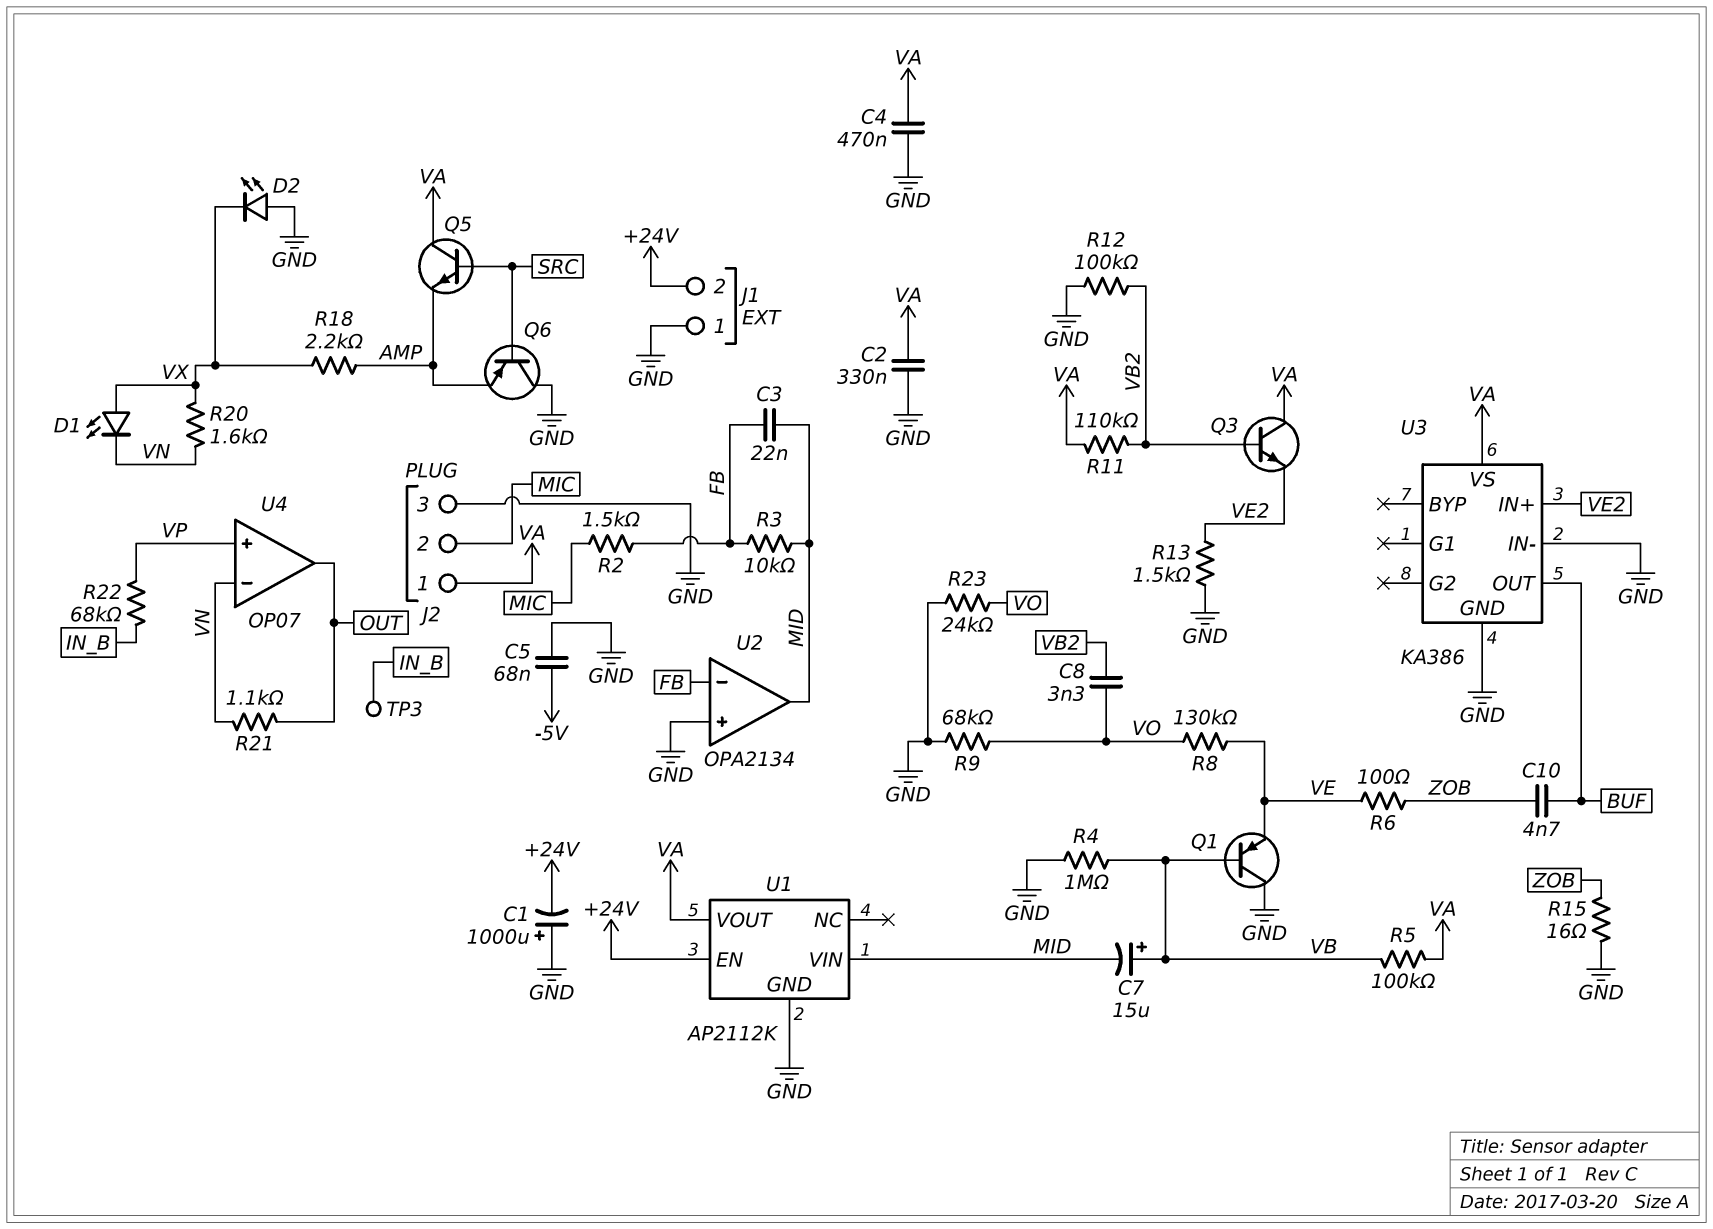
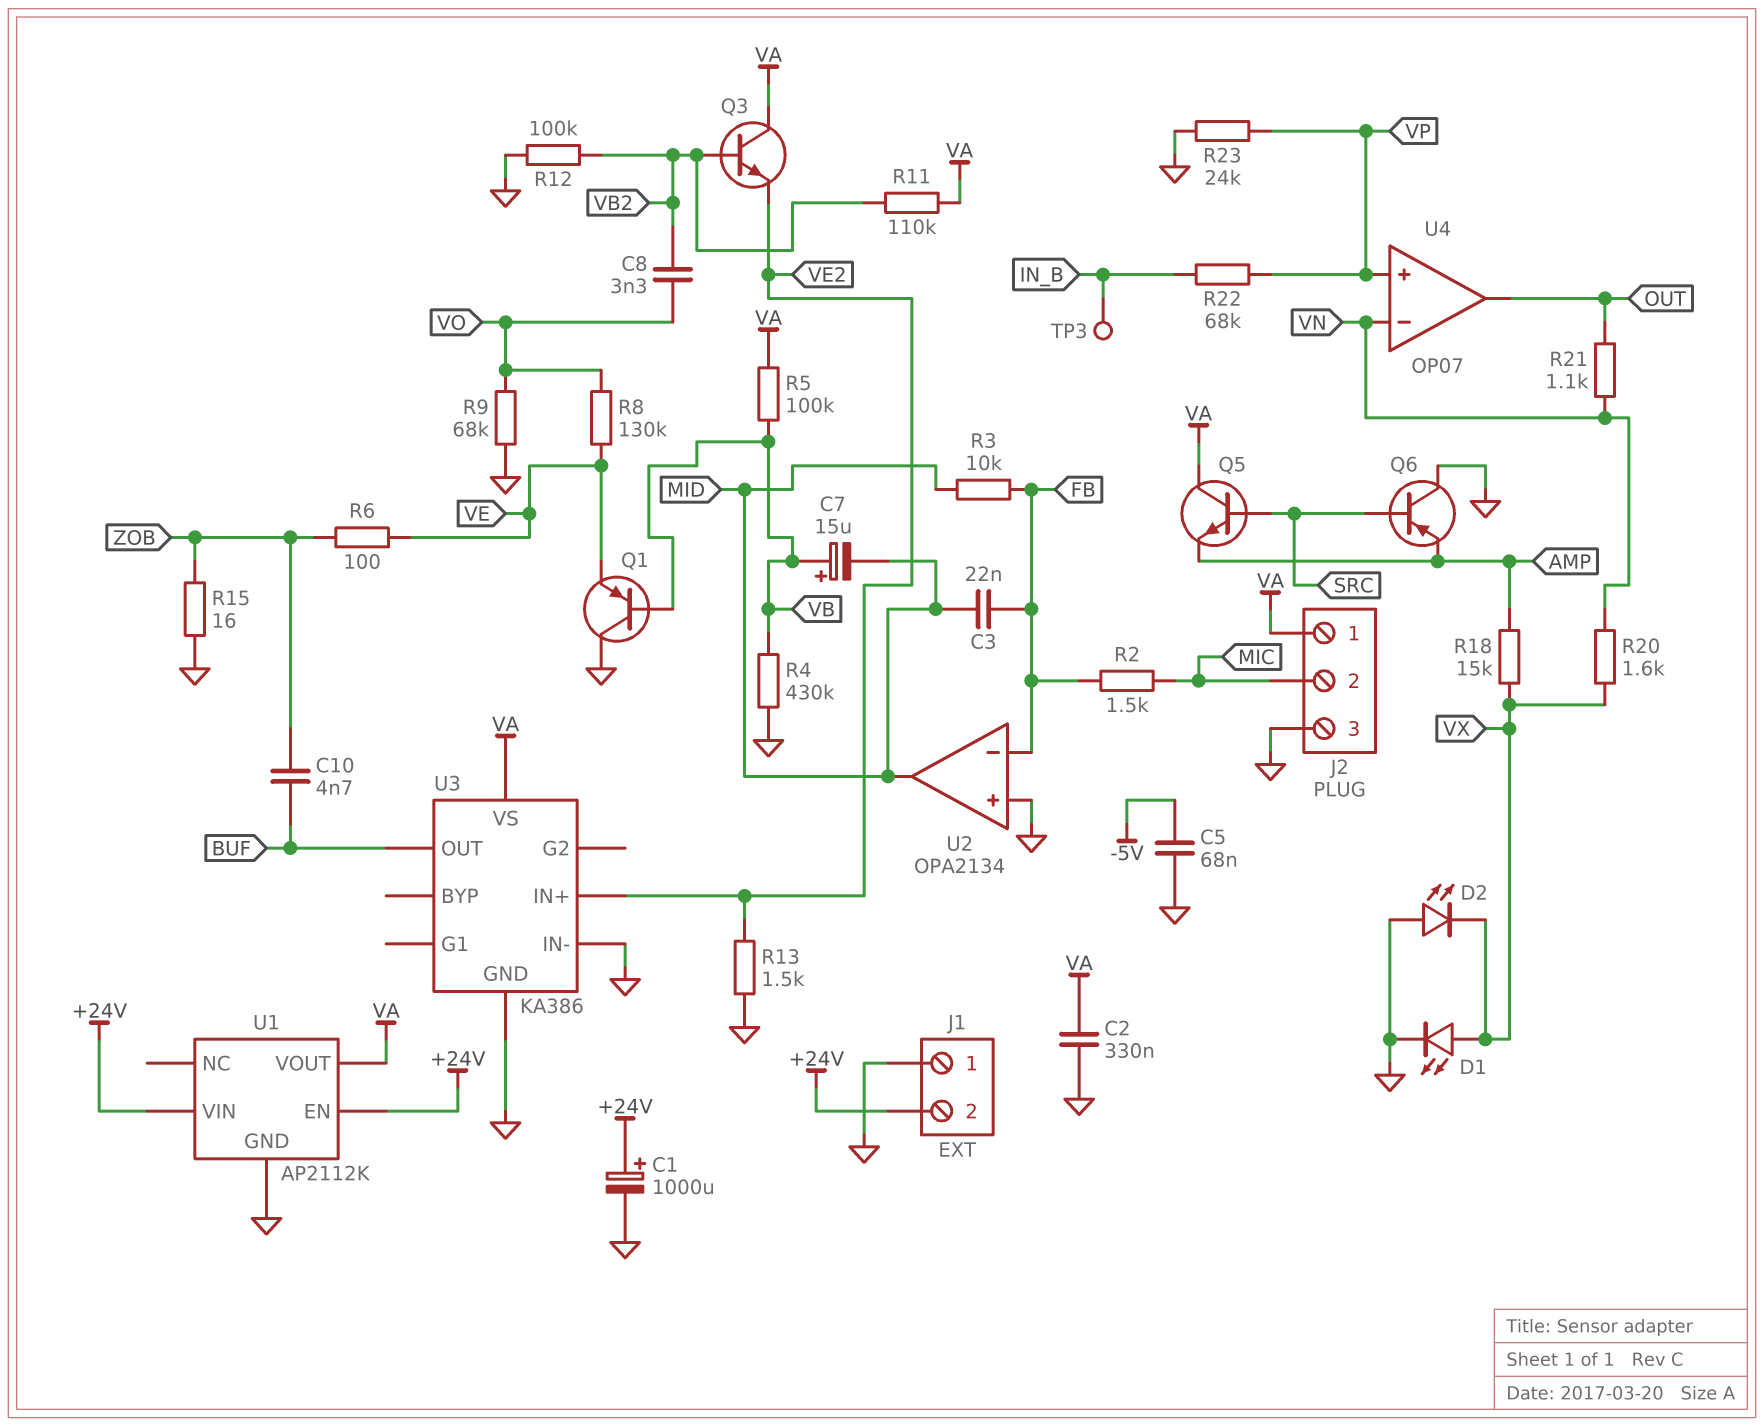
C1: 1000uF (plus GND, minus +24V) -> 1000uF (plus +24V, minus GND)
C4: 470nF (GND, VA) -> none
D1: LED (A VX, K VN) -> LED (A VX, K GND)
R4: 1M (GND, VB) -> 430k (GND, VB)
R18: 2.2k (AMP, VX) -> 15k (AMP, VX)
R23: 24k (GND, VO) -> 24k (GND, VP)
U1 pin VIN: MID -> +24V

